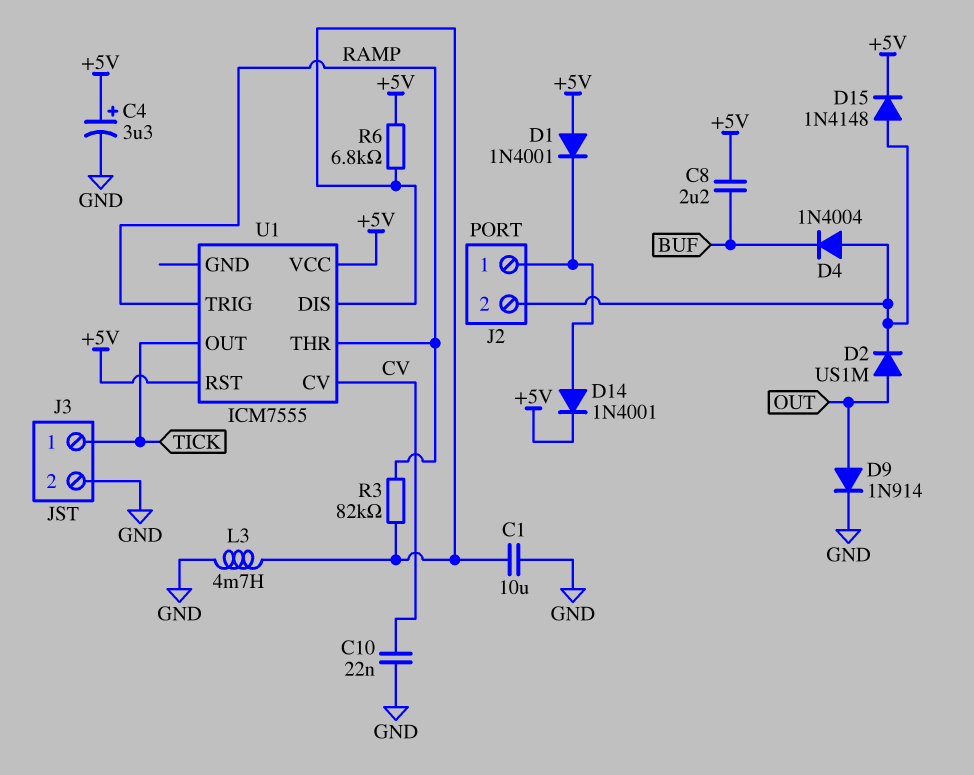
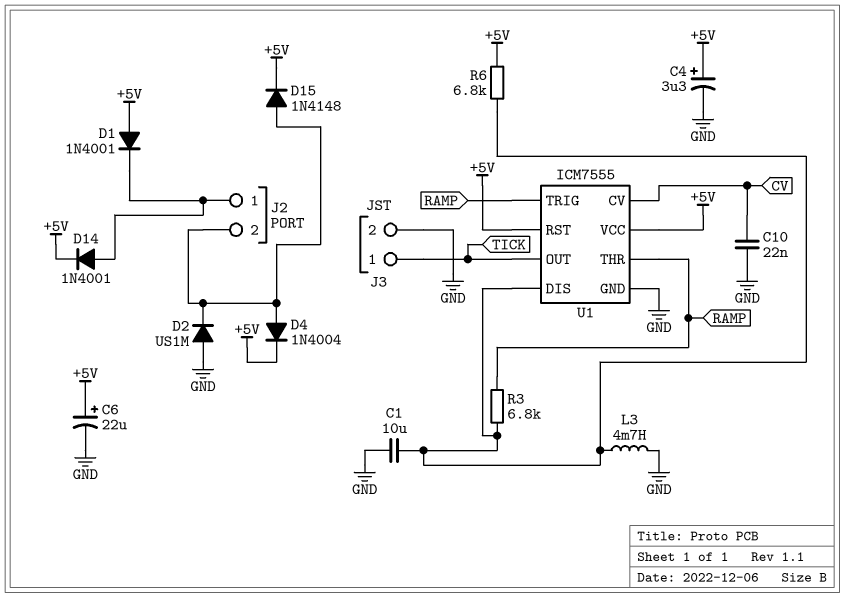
C6: none -> 22uF (plus +5V, minus GND)
C8: 2.2uF (+5V, BUF) -> none
D2: diode US1M (A OUT, K J2/2) -> diode US1M (A GND, K J2/2)
D4: diode 1N4004 (A J2/2, K BUF) -> diode 1N4004 (A J2/2, K +5V)
D9: diode 1N914 (A OUT, K GND) -> none
R3: 82k (RAMP, U1/DIS) -> 6.8k (RAMP, U1/DIS)
U1 pin GND: none -> GND

